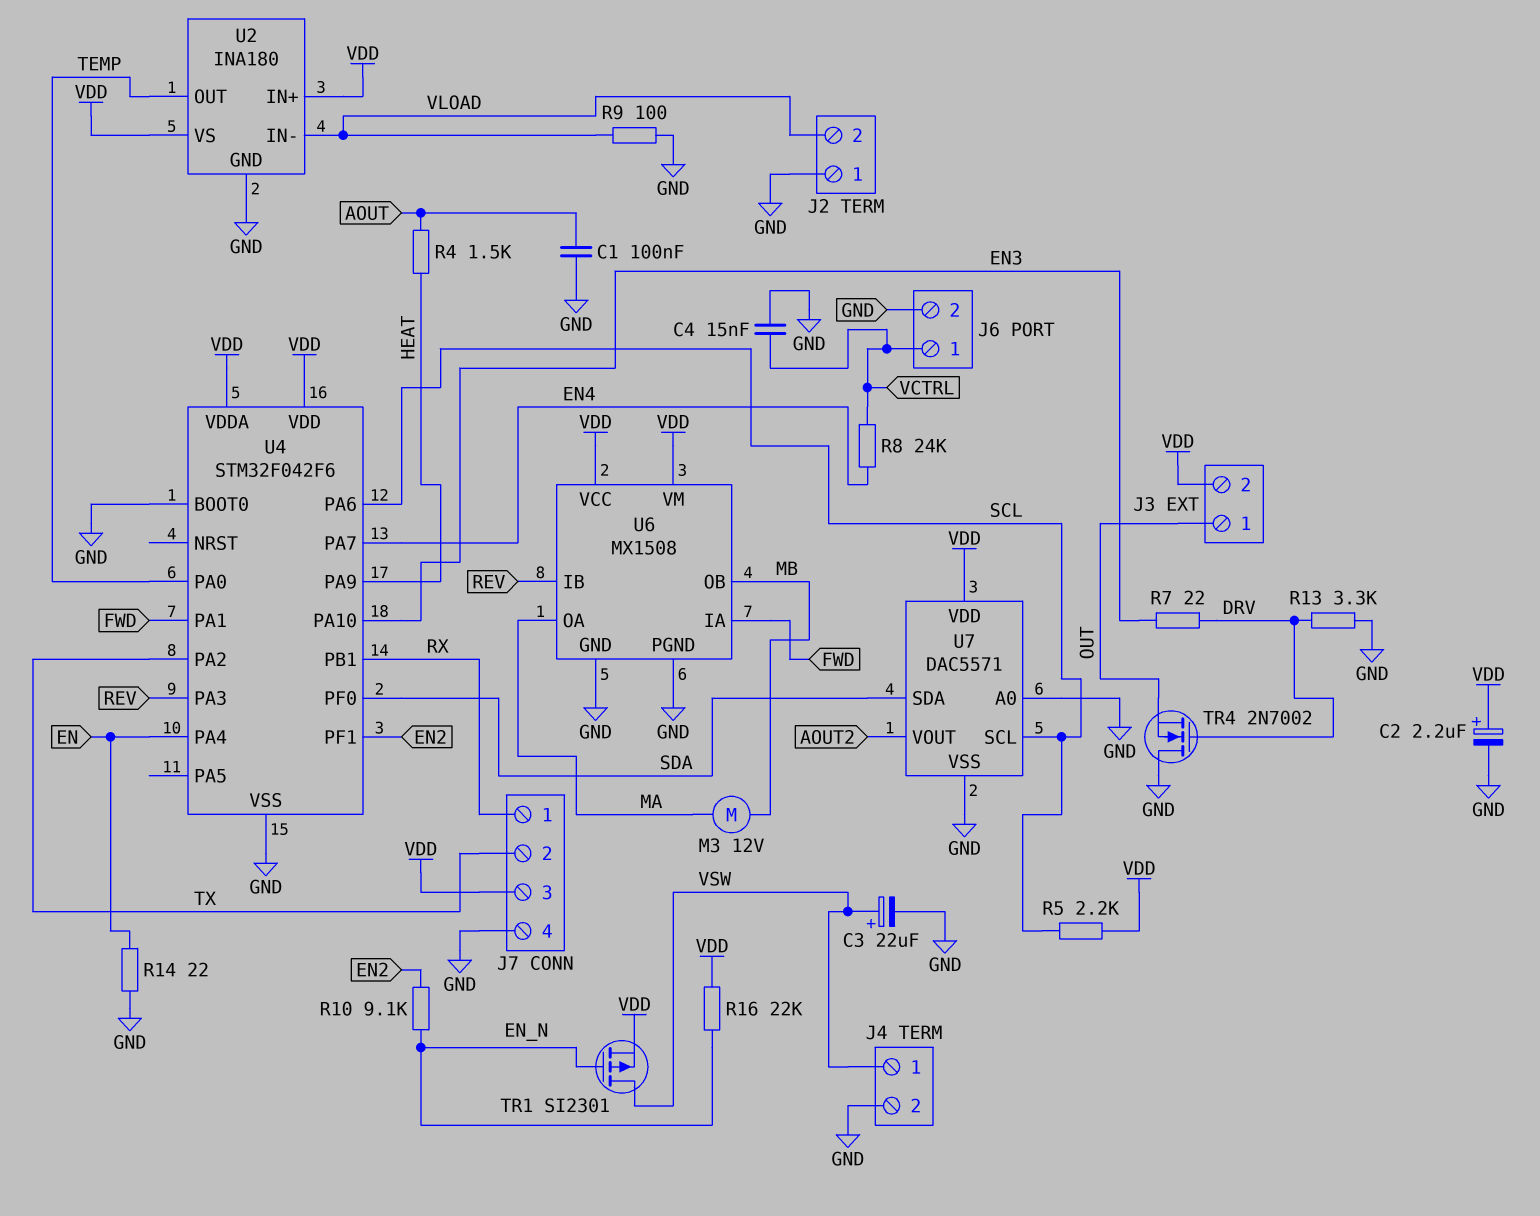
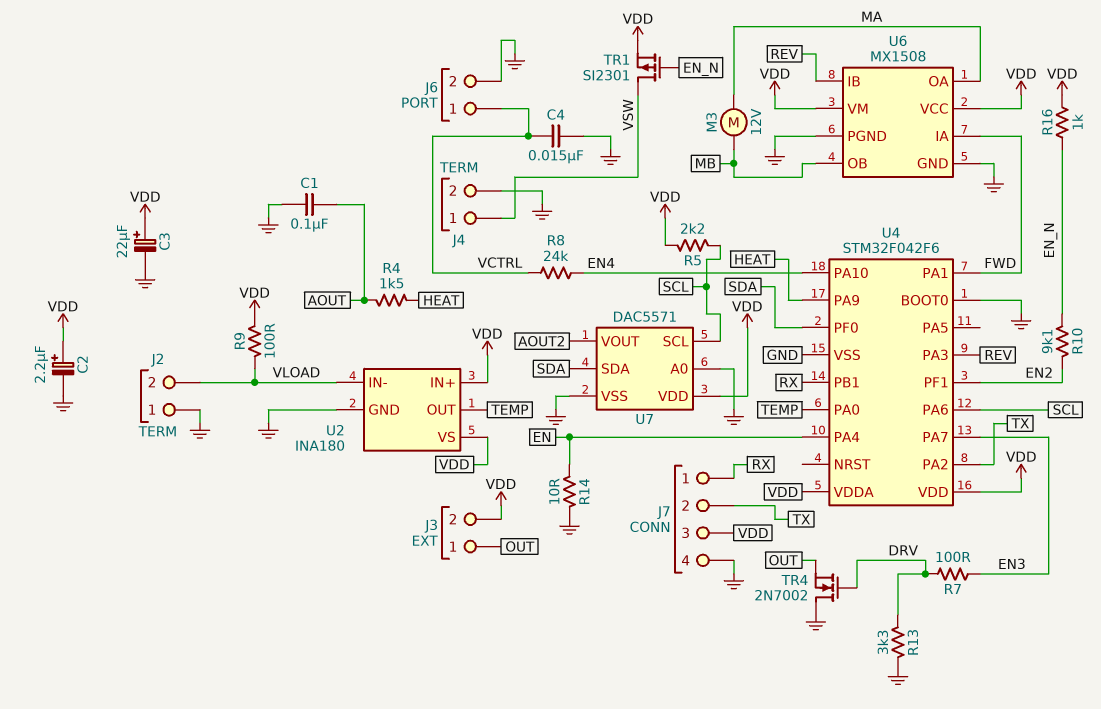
C3: 22uF (plus VSW, minus GND) -> 22uF (plus VDD, minus GND)
R7: 22 (DRV, EN3) -> 100 (DRV, EN3)
R9: 100 (GND, VLOAD) -> 100 (VDD, VLOAD)
R14: 22 (EN, GND) -> 10 (EN, GND)
R16: 22k (EN_N, VDD) -> 1k (EN_N, VDD)
U4 pin PA7: EN4 -> EN3
U4 pin PA10: EN3 -> EN4

